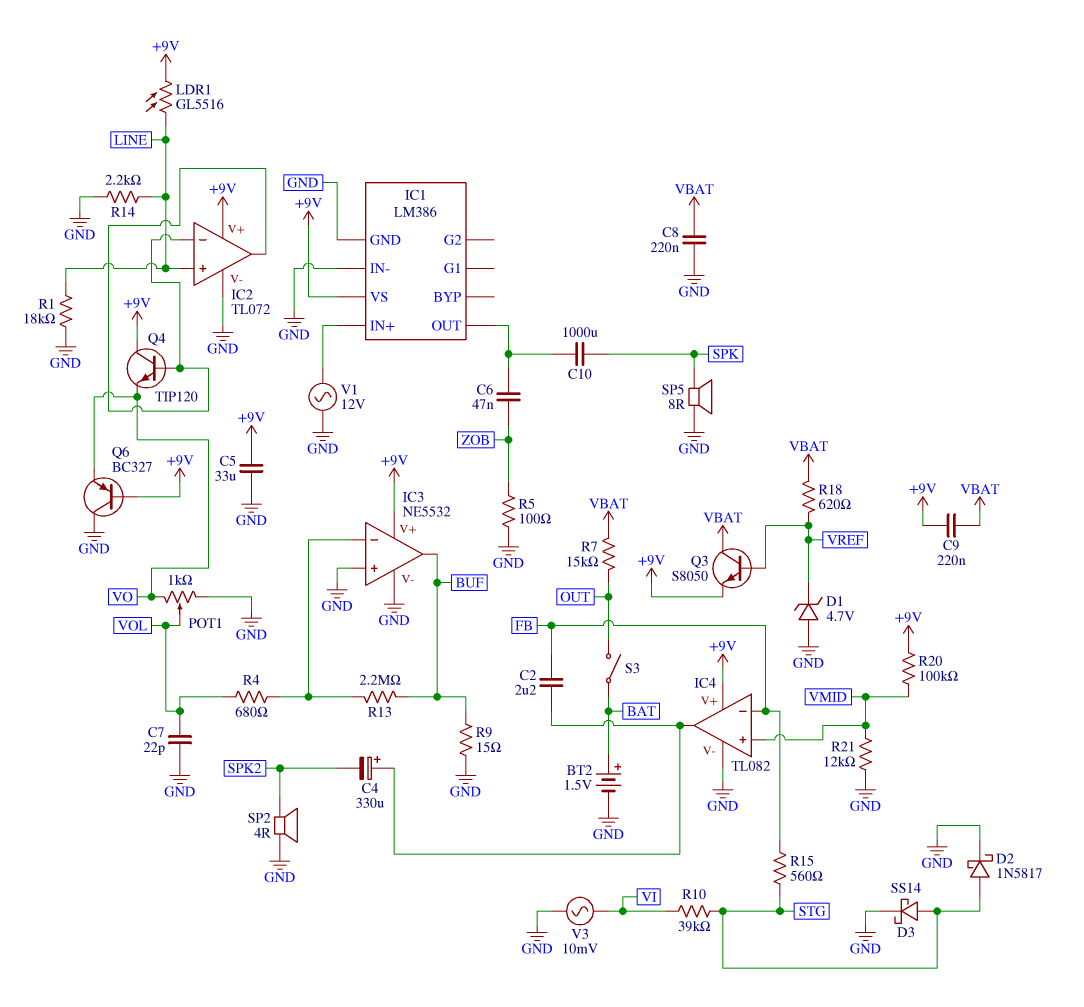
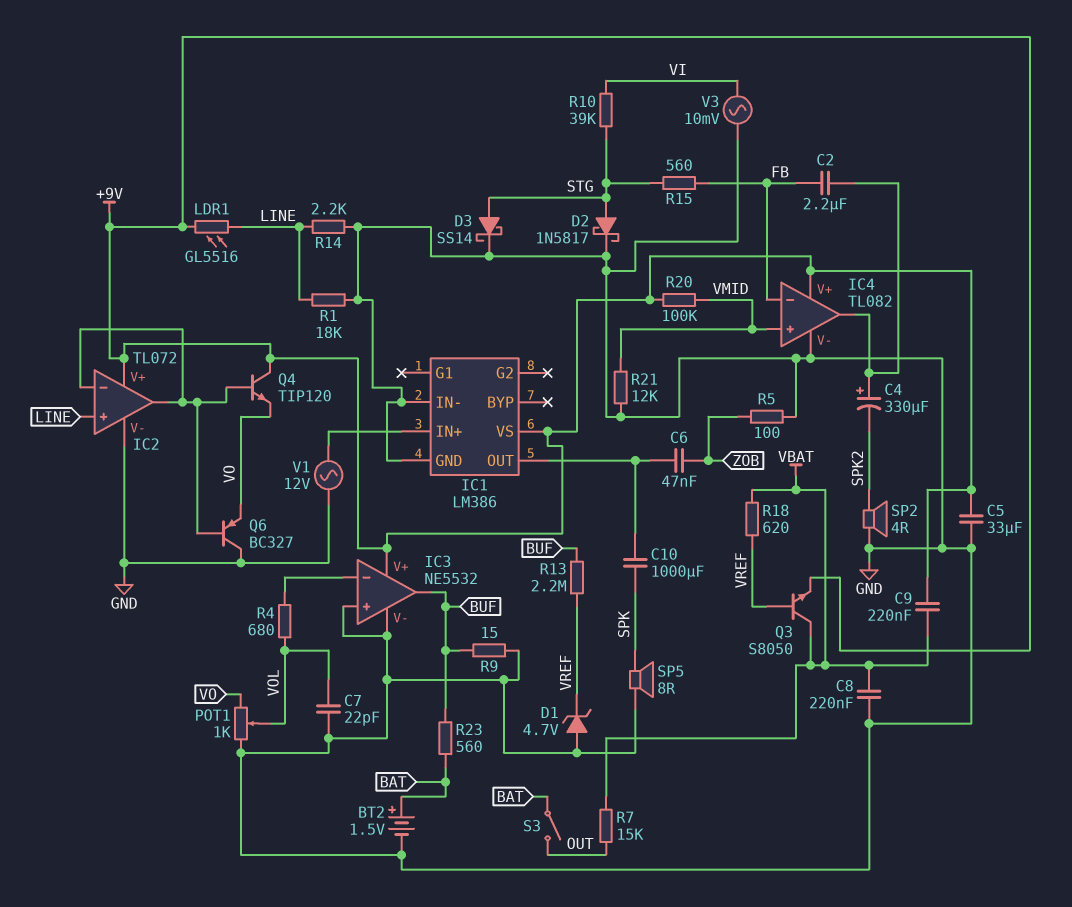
Q6: PNP BC327 (B +9V, C GND, E VO) -> PNP BC327 (B IC2/in-, C GND, E VO)
R13: 2.2M (BUF, IC3/in-) -> 2.2M (BUF, VREF)
R23: none -> 560 (BAT, BUF)

